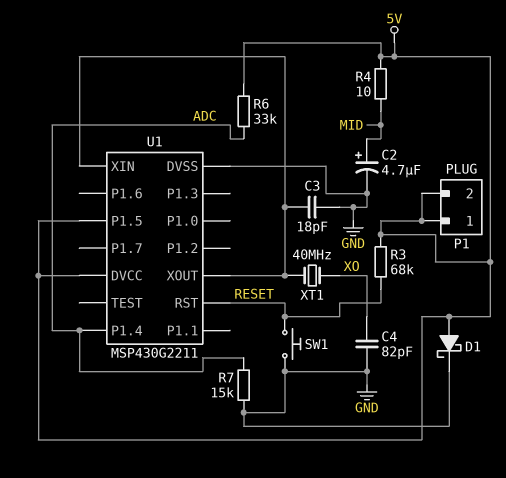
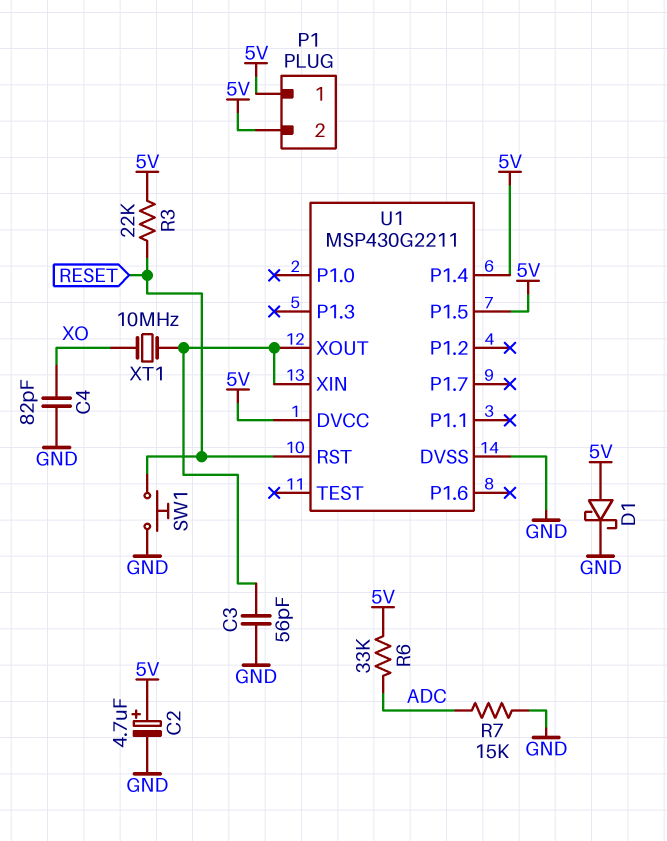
C2: 4.7uF (plus MID, minus GND) -> 4.7uF (plus 5V, minus GND)
C3: 18pF (GND, U1/XIN) -> 56pF (GND, U1/XIN)
R3: 68k (5V, RESET) -> 22k (5V, RESET)
R4: 10 (5V, MID) -> none
U1 pin P1.4: ADC -> 5V
XT1: 40MHz (U1/XIN, XO) -> 10MHz (U1/XIN, XO)

